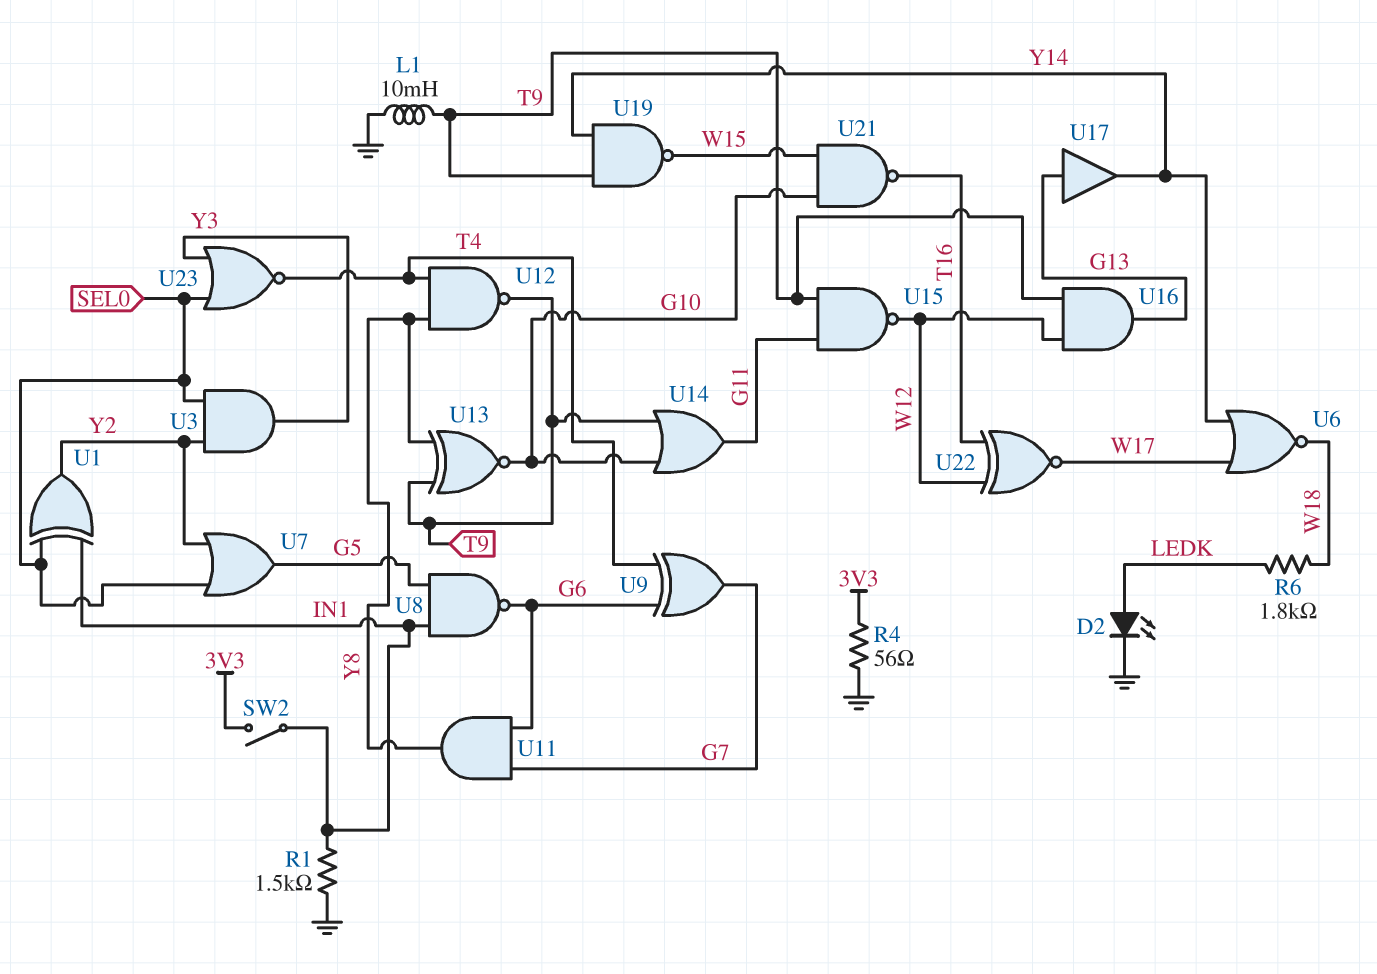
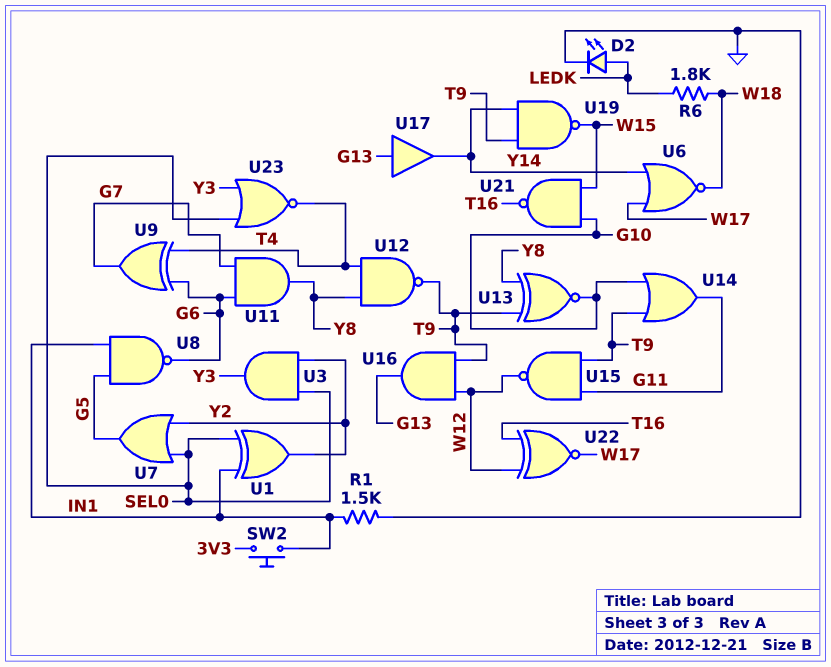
L1: 10mH (GND, T9) -> none
R4: 56 (3V3, GND) -> none
SW2: switch (3V3, IN1) -> button (3V3, IN1)

